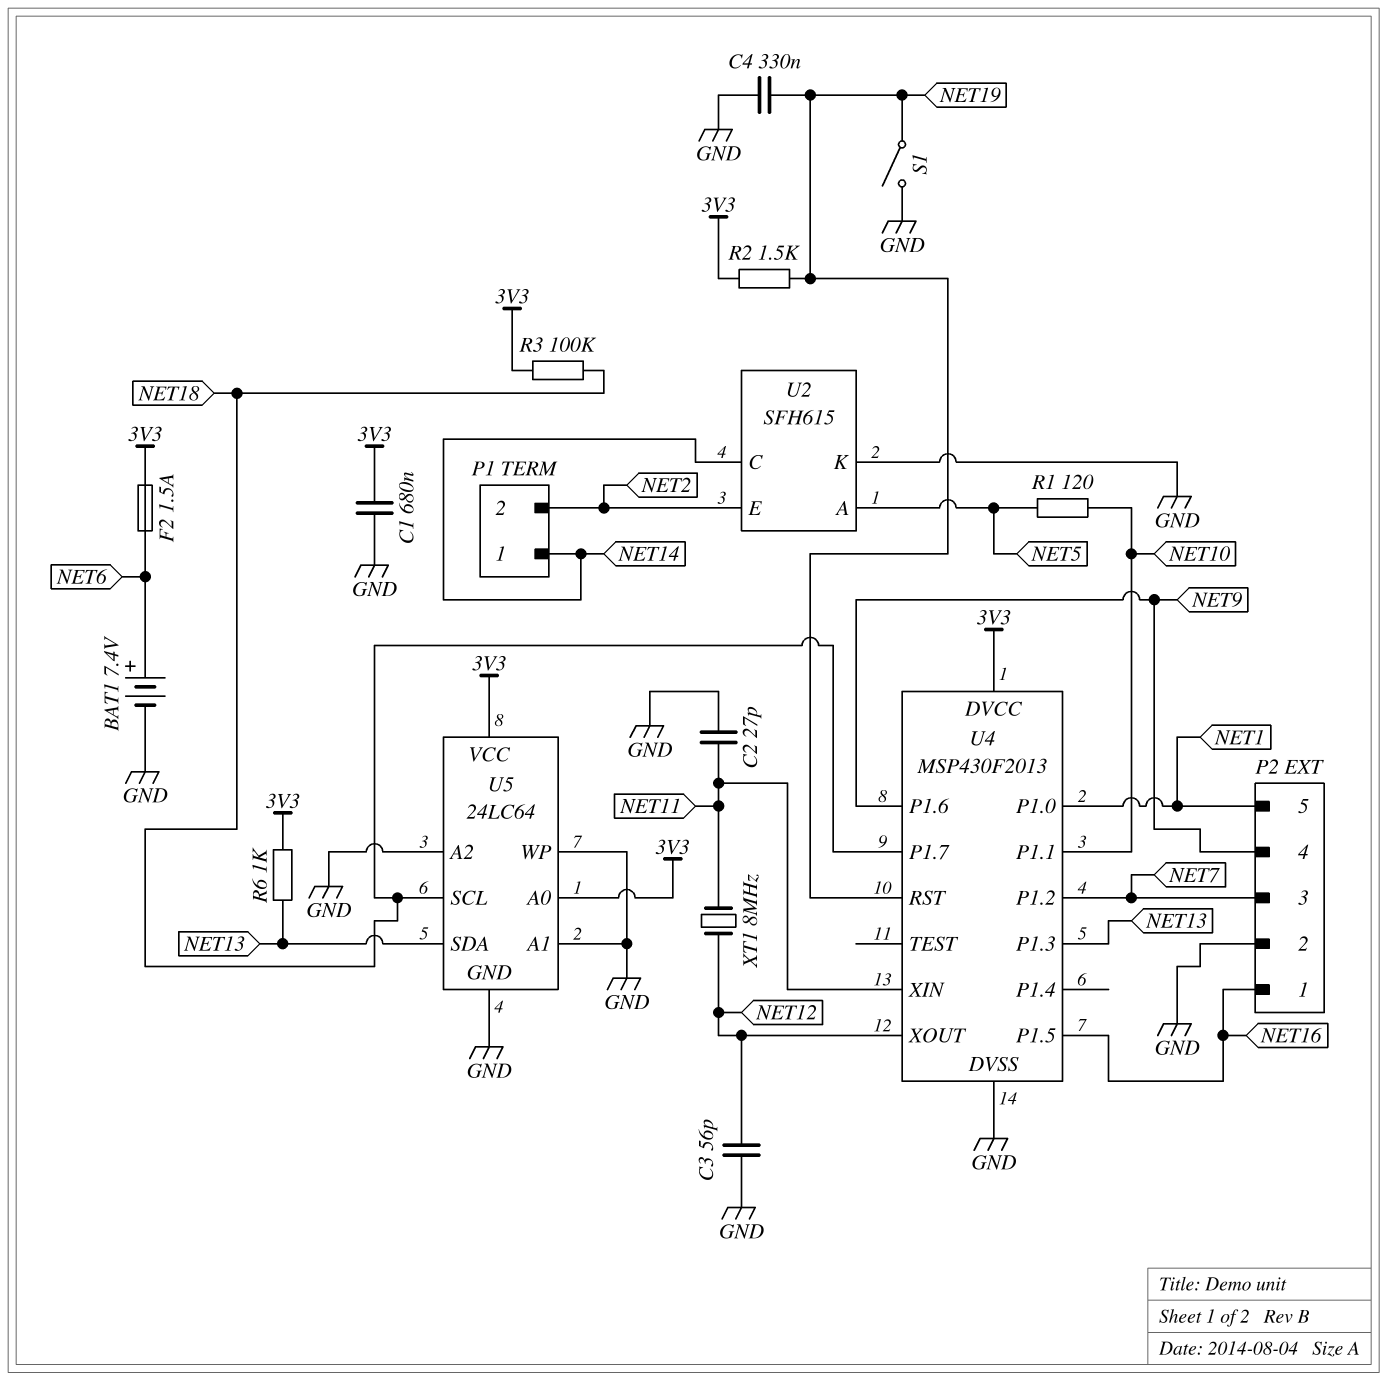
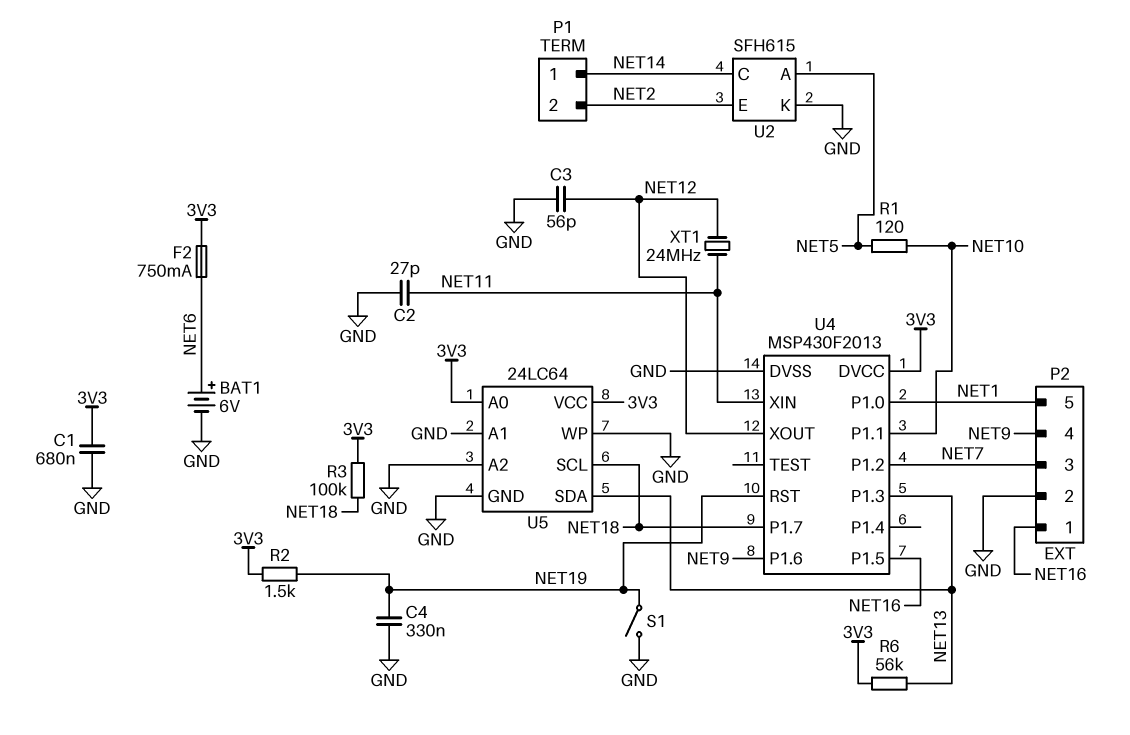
BAT1: 7.4V (plus NET6, minus GND) -> 6V (plus NET6, minus GND)
F2: 1.5A (3V3, NET6) -> 750mA (3V3, NET6)
R6: 1k (3V3, NET13) -> 56k (3V3, NET13)
XT1: 8MHz (NET11, NET12) -> 24MHz (NET11, NET12)

